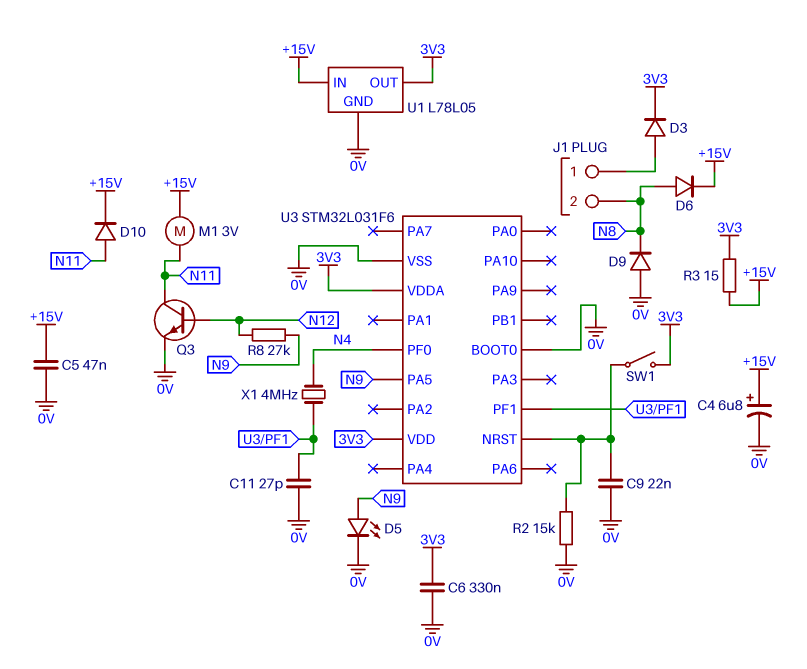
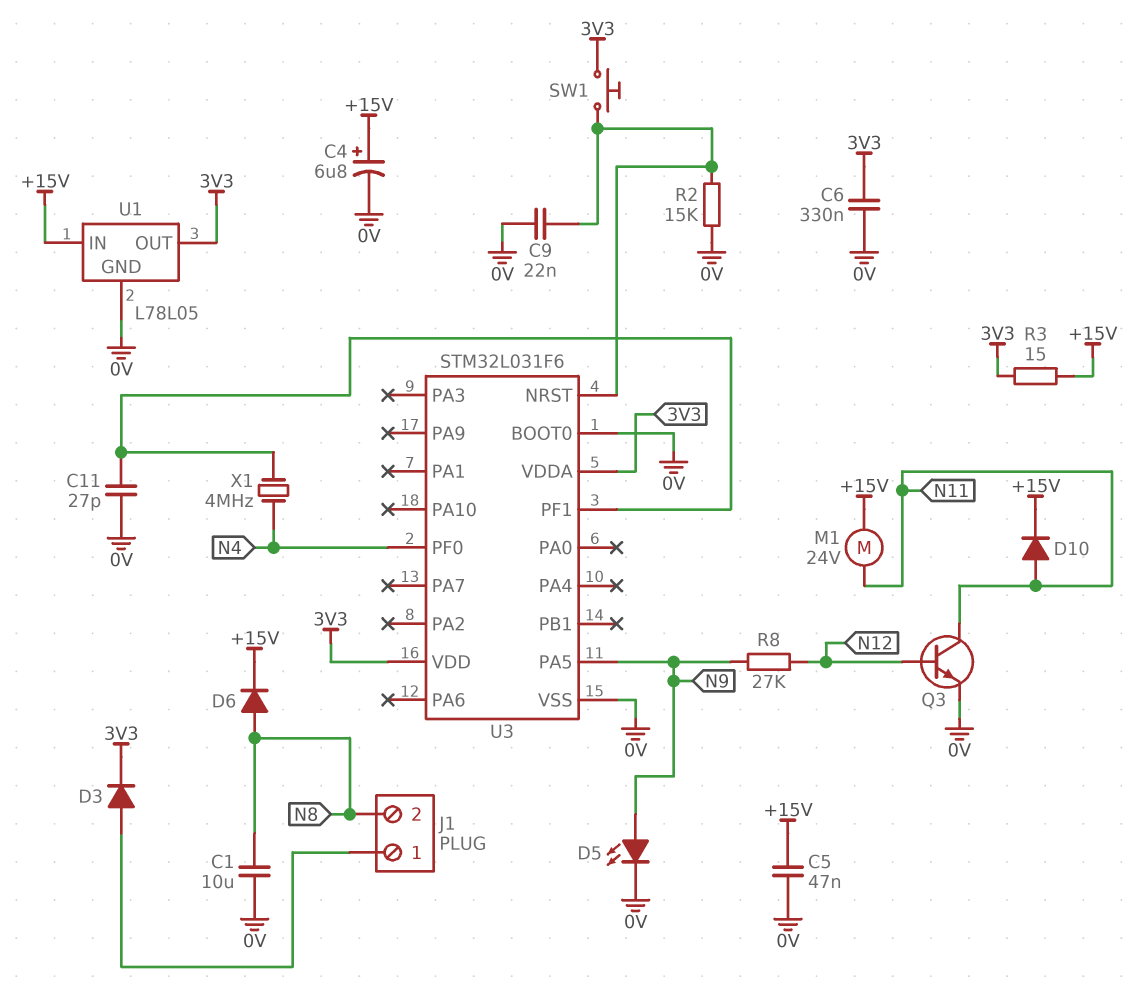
C1: none -> 10uF (0V, N8)
D9: diode (A 0V, K N8) -> none
M1: motor 3V (+15V, N11) -> motor 24V (+15V, N11)
SW1: switch (3V3, U3/NRST) -> button (3V3, U3/NRST)

